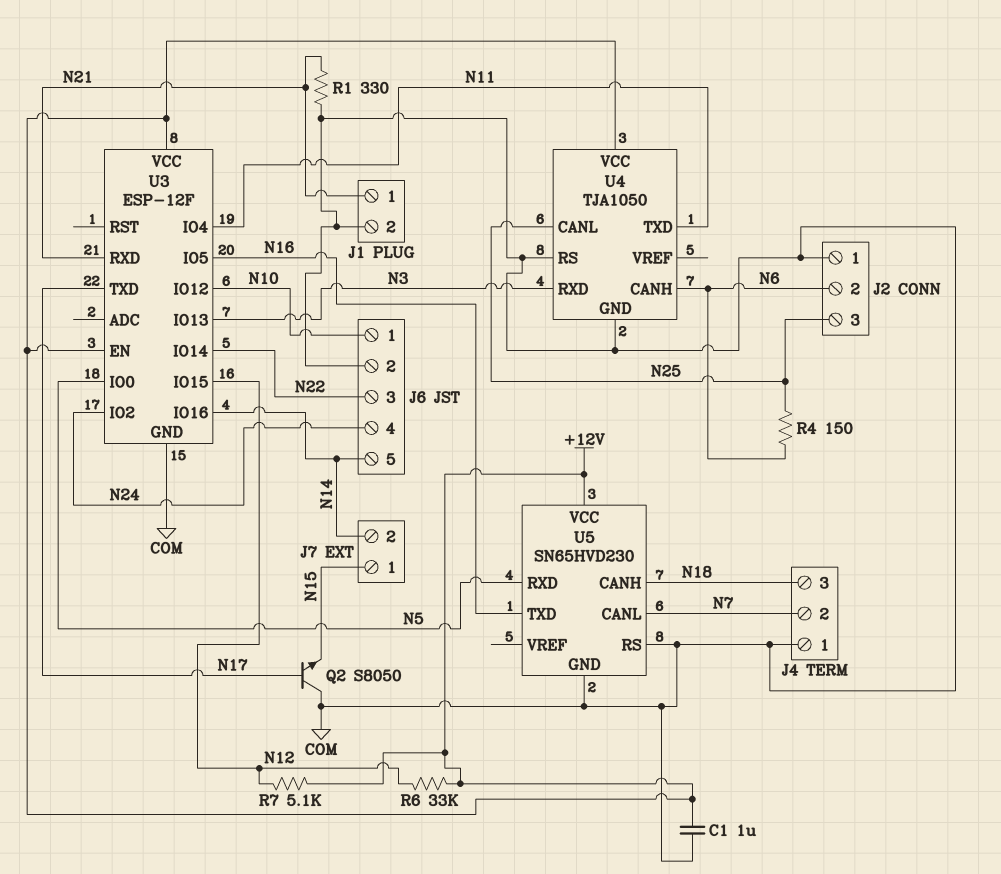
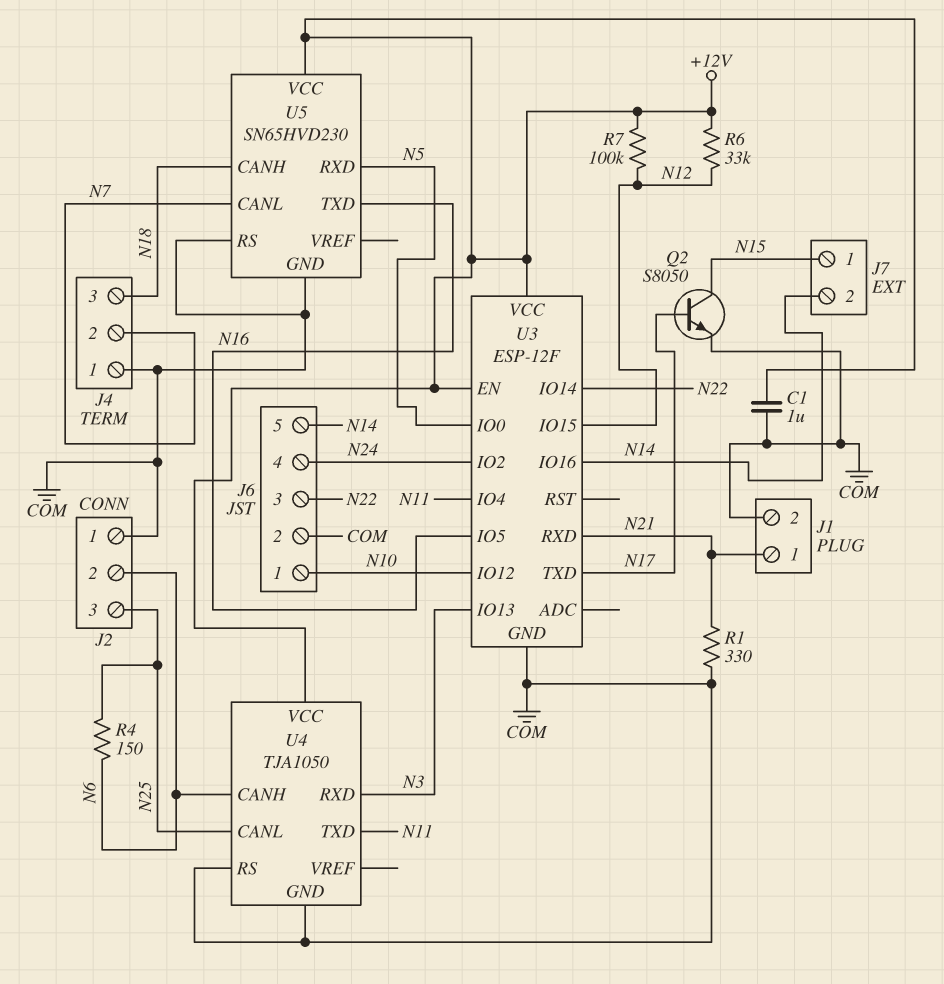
Q2: NPN S8050 (B N17, C COM, E N15) -> NPN S8050 (B N17, C N15, E COM)
R7: 5.1k (+12V, N12) -> 100k (+12V, N12)

